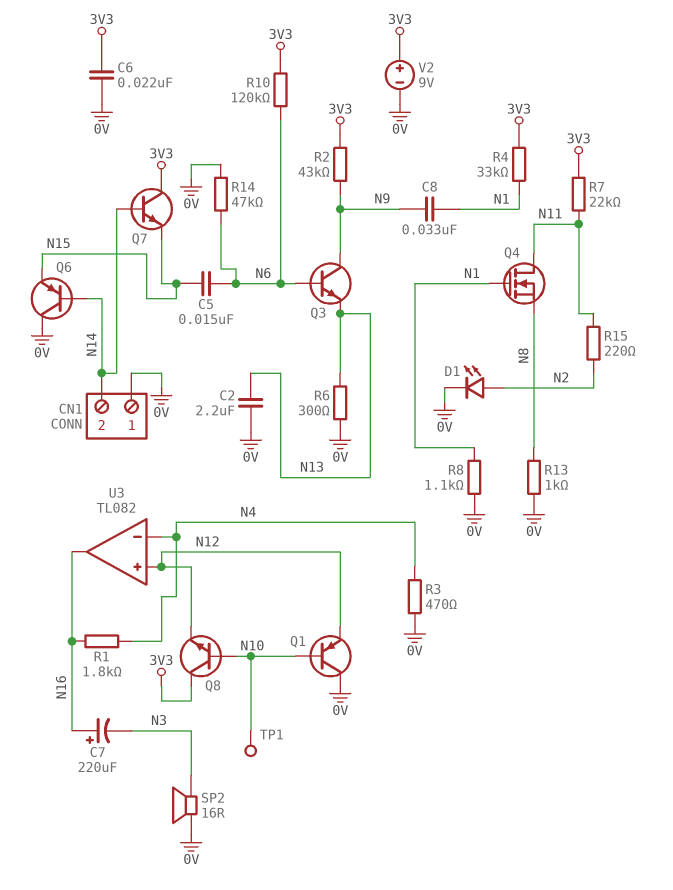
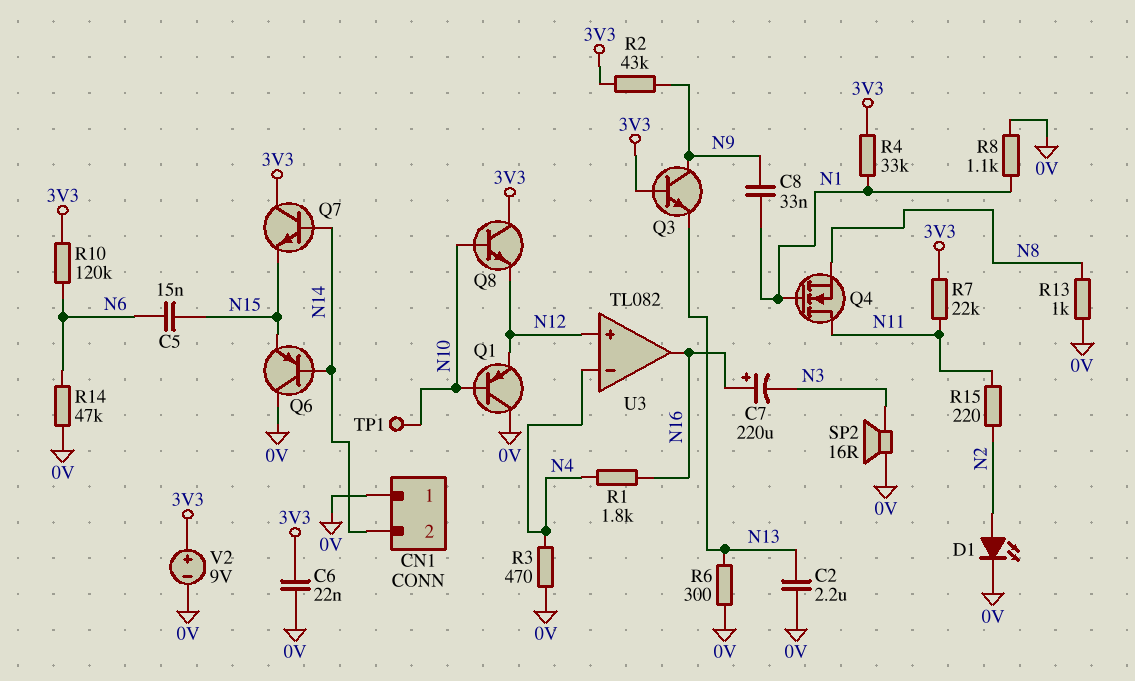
Q3: NPN (B N6, C N9, E N13) -> NPN (B 3V3, C N9, E N13)

